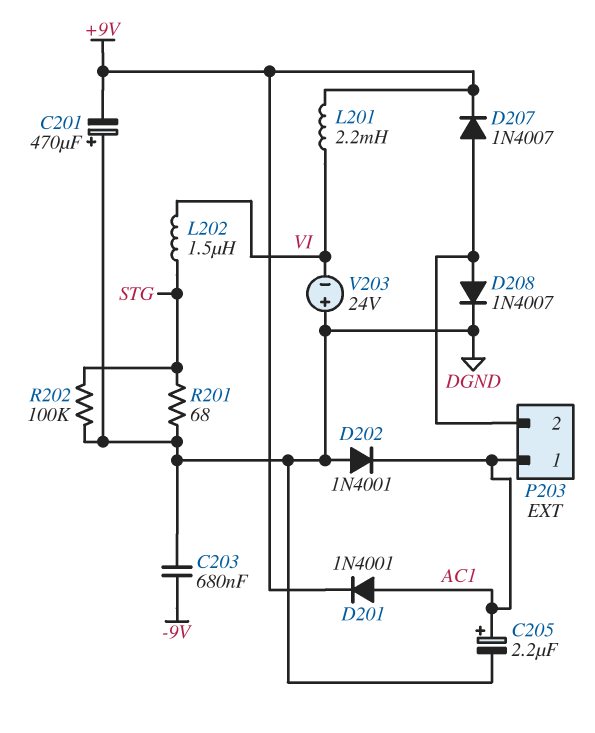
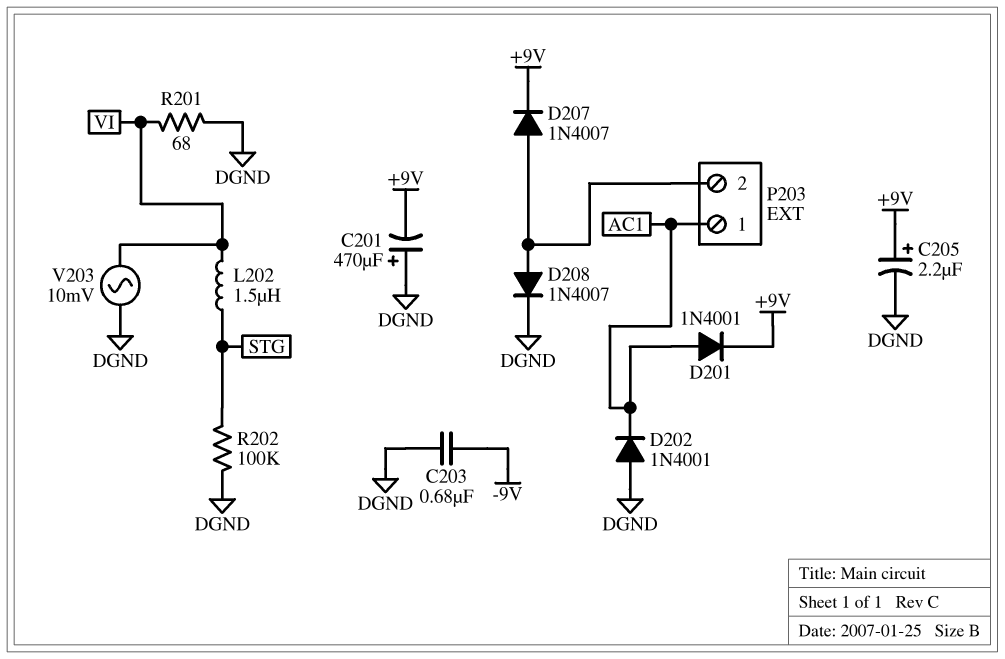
C205: 2.2uF (plus AC1, minus DGND) -> 2.2uF (plus +9V, minus DGND)
L201: 2.2mH (+9V, VI) -> none
R201: 68 (DGND, STG) -> 68 (DGND, VI)
V203: 24V (plus DGND, minus VI) -> AC 10mV (DGND, VI)

